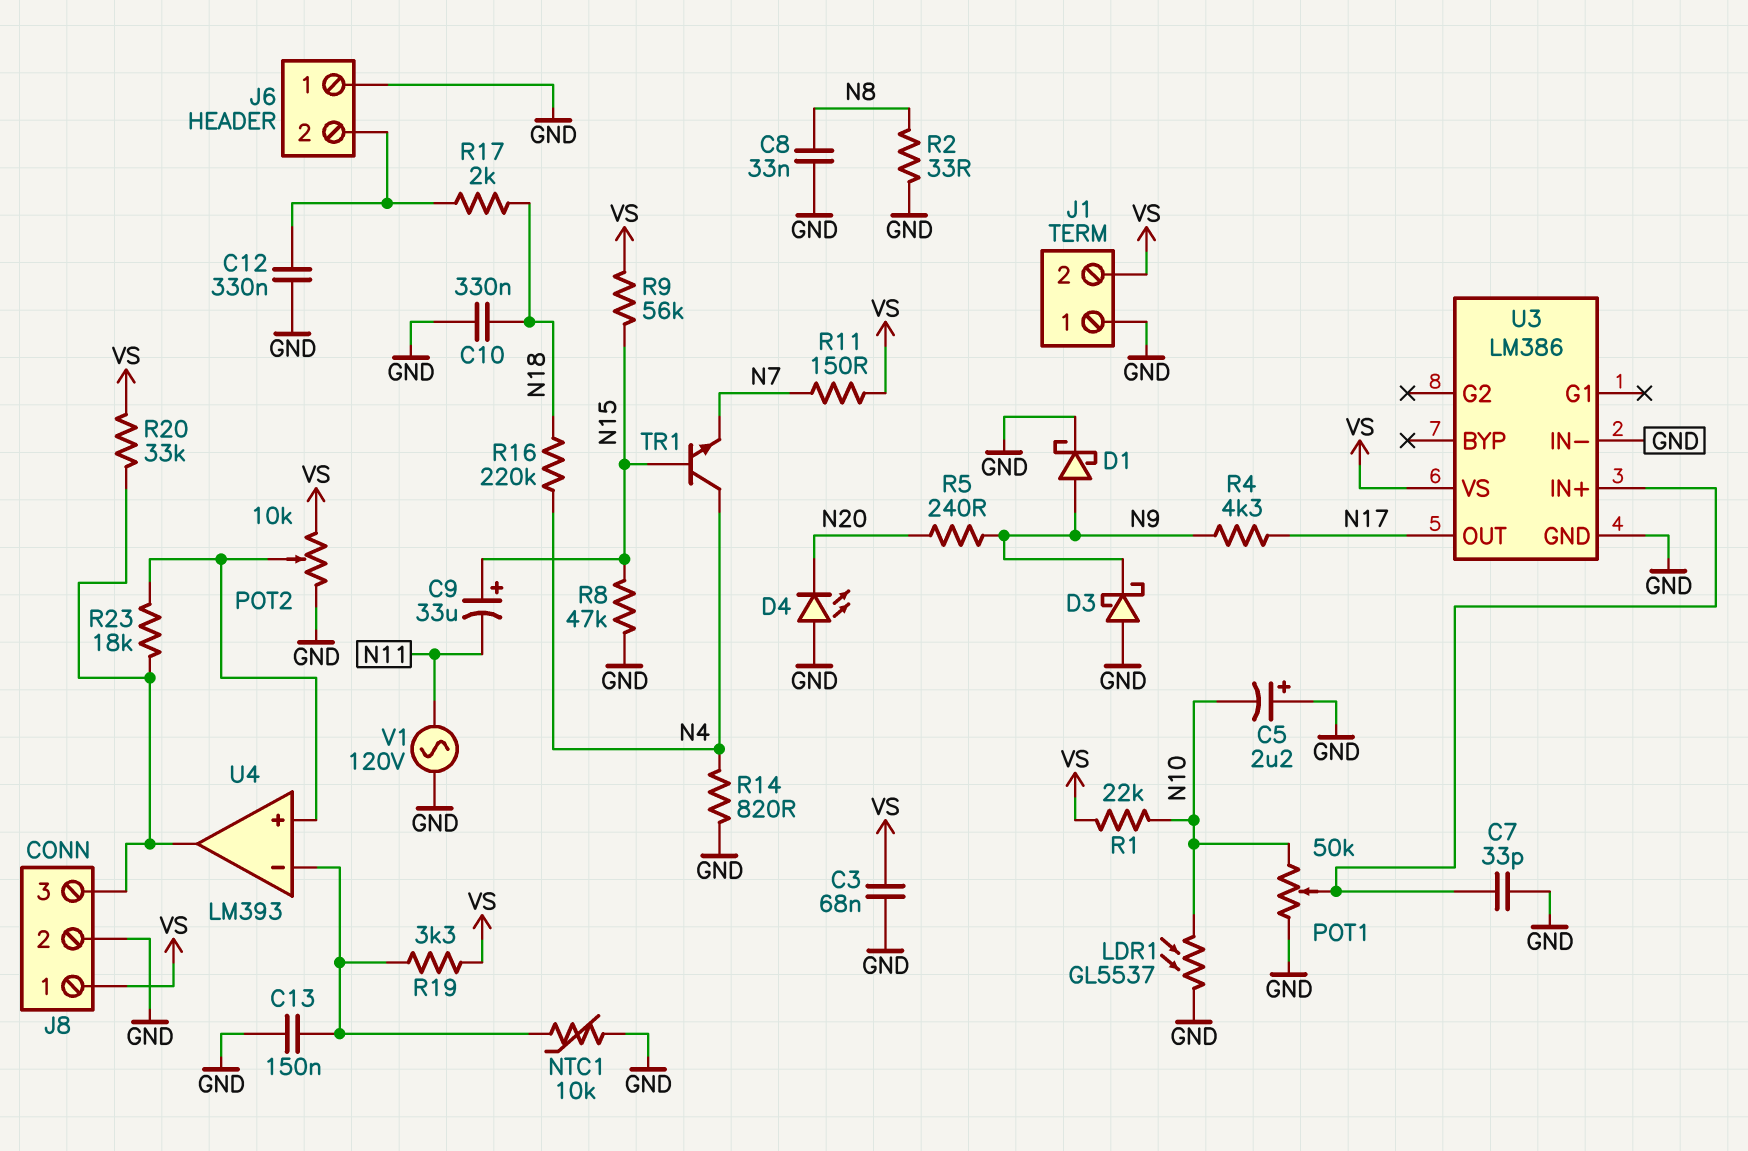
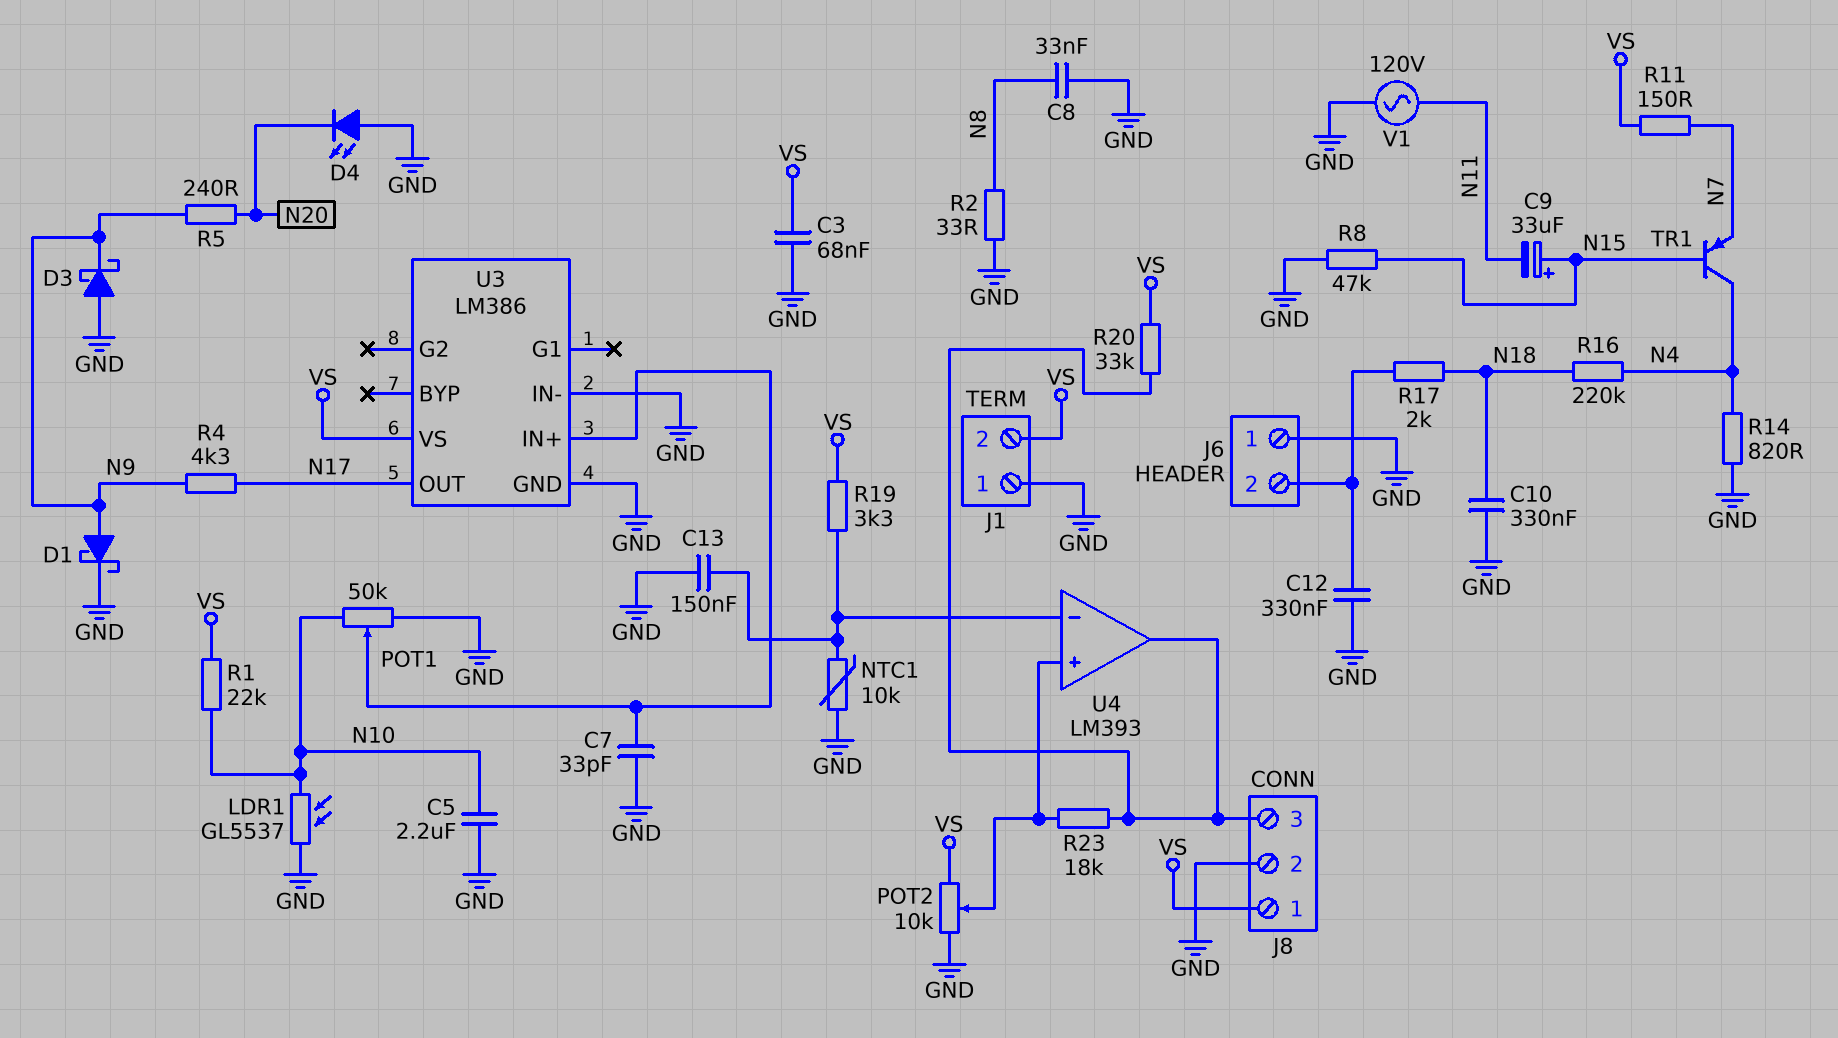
C5: 2.2uF (plus GND, minus N10) -> 2.2uF (GND, N10)
R9: 56k (N15, VS) -> none
TR1: NPN (B N15, C N4, E N7) -> PNP (B N15, C N4, E N7)

